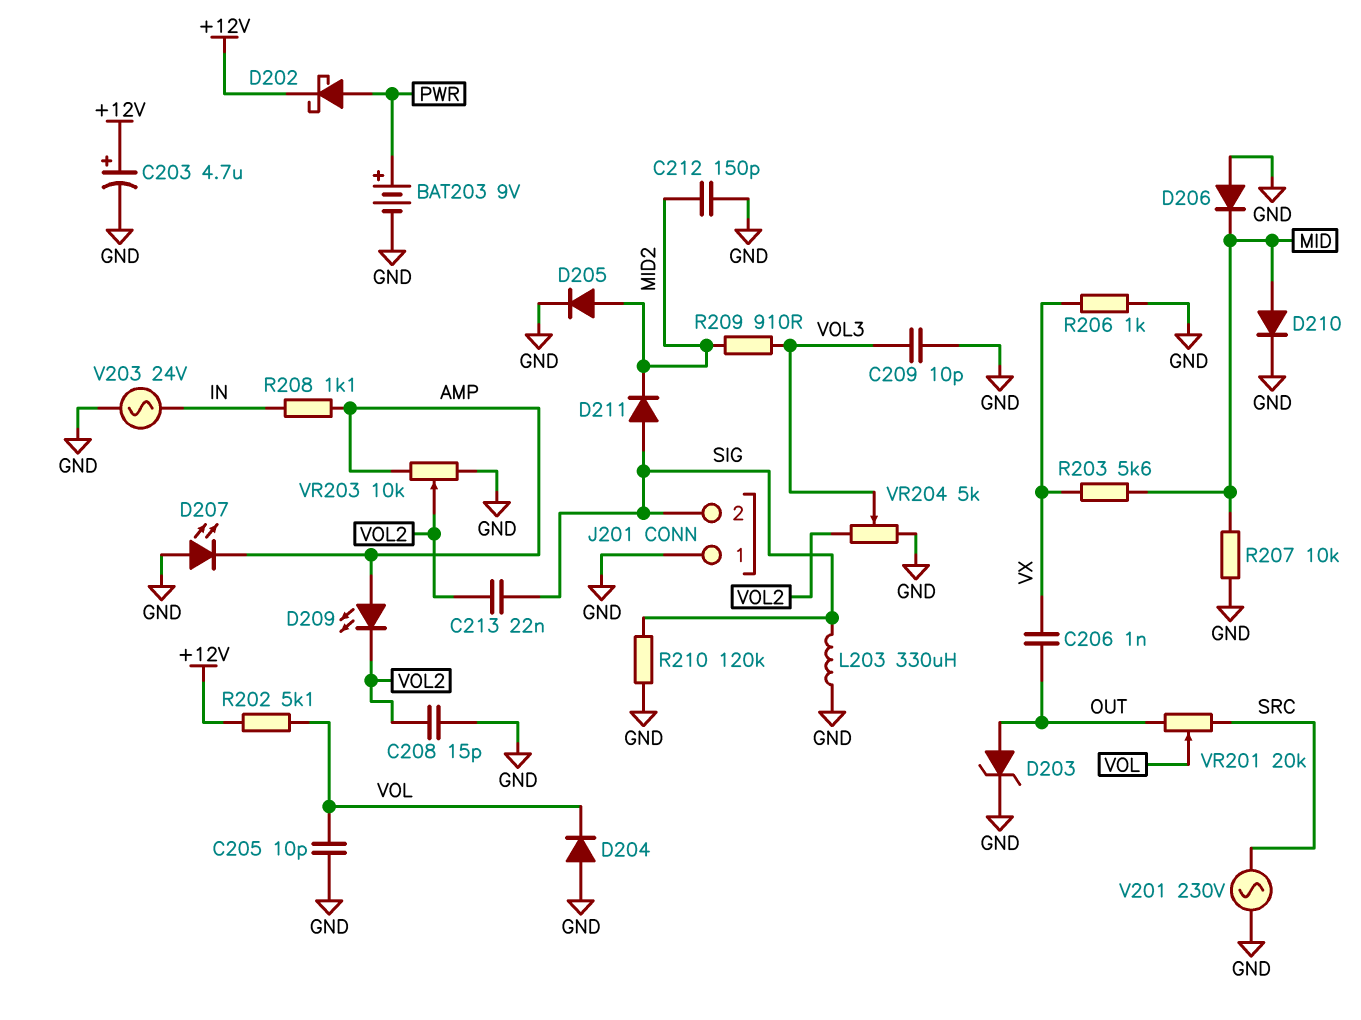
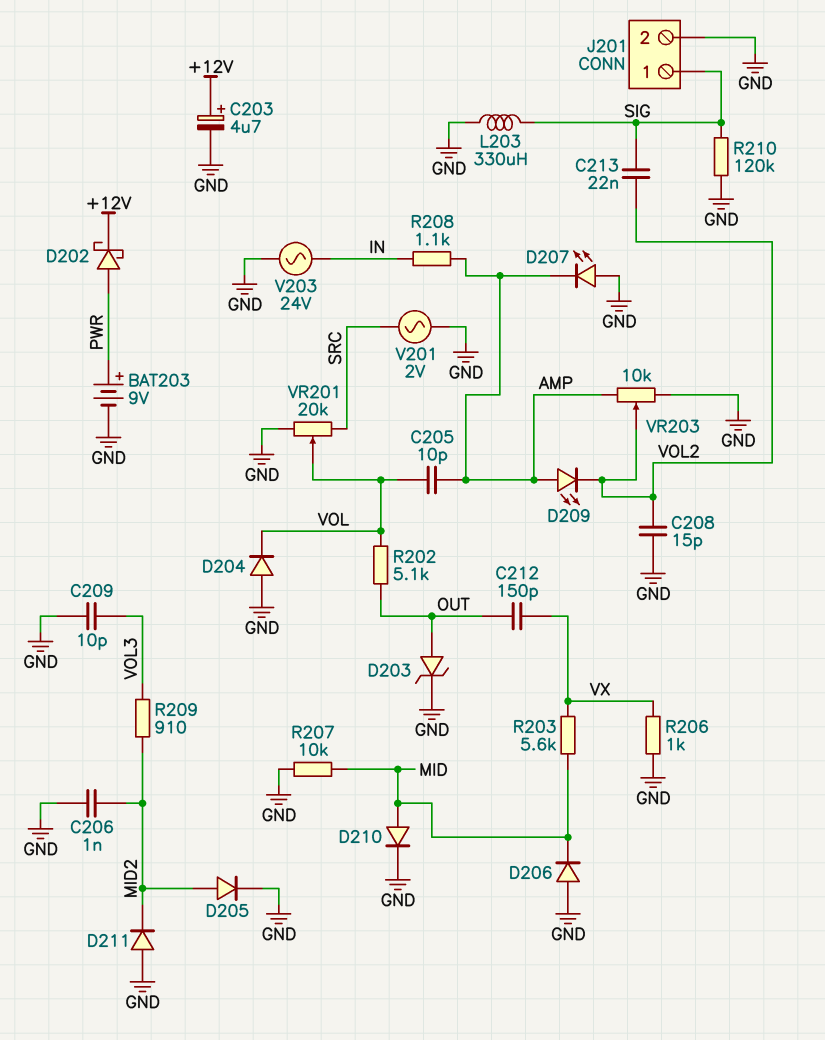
C205: 10pF (GND, VOL) -> 10pF (AMP, VOL)
C206: 1nF (OUT, VX) -> 1nF (GND, MID2)
C212: 150pF (GND, MID2) -> 150pF (OUT, VX)
D211: diode (A SIG, K MID2) -> diode (A GND, K MID2)
J201 pin 1: GND -> SIG
J201 pin 2: SIG -> GND
R202: 5.1k (+12V, VOL) -> 5.1k (OUT, VOL)
V201: AC 230V (GND, SRC) -> AC 2V (GND, SRC)
VR201: 20k (OUT, SRC, wiper VOL) -> 20k (GND, SRC, wiper VOL)
VR204: 5k (GND, VOL2, wiper VOL3) -> none

